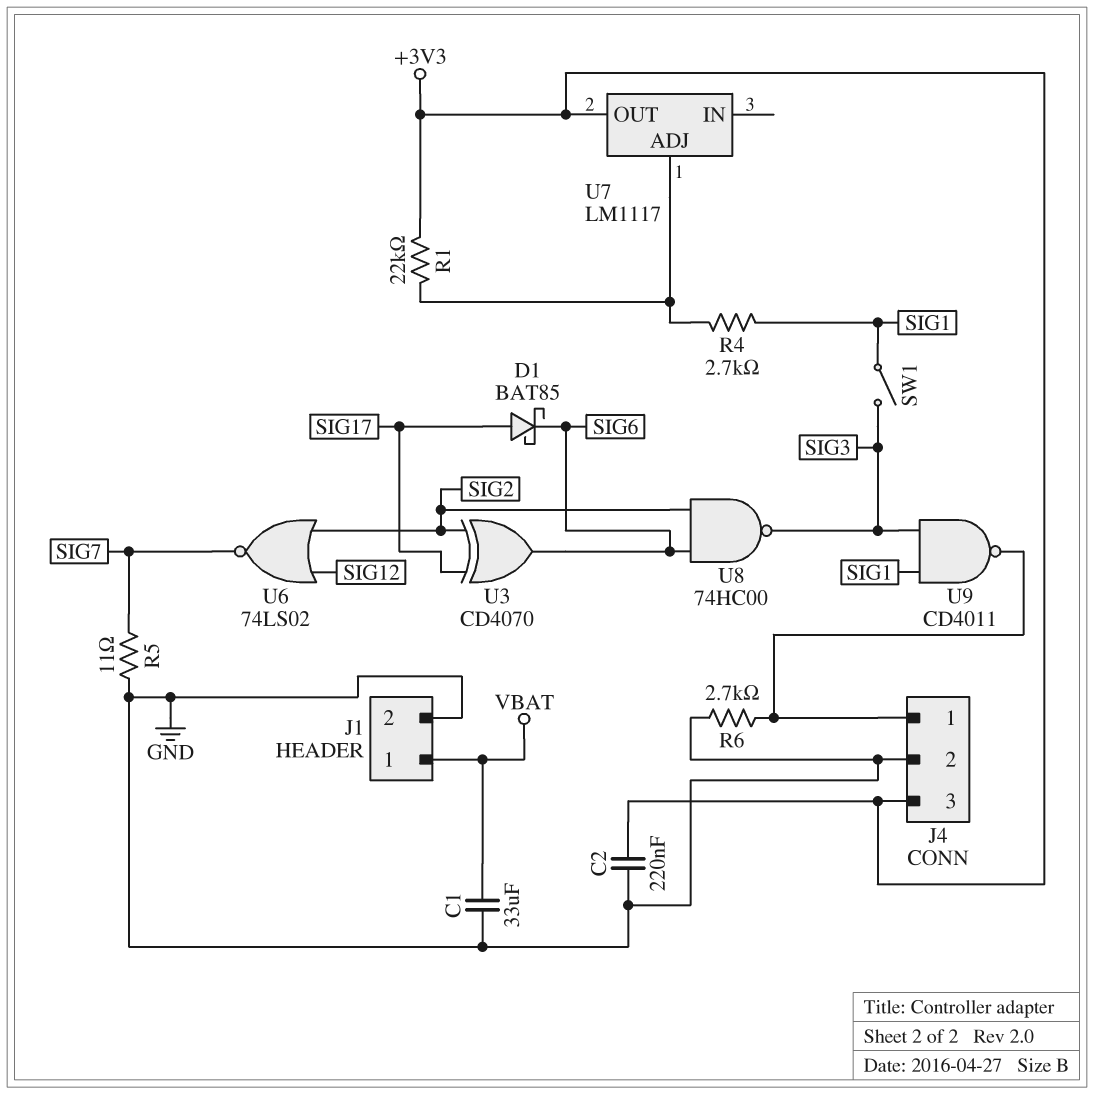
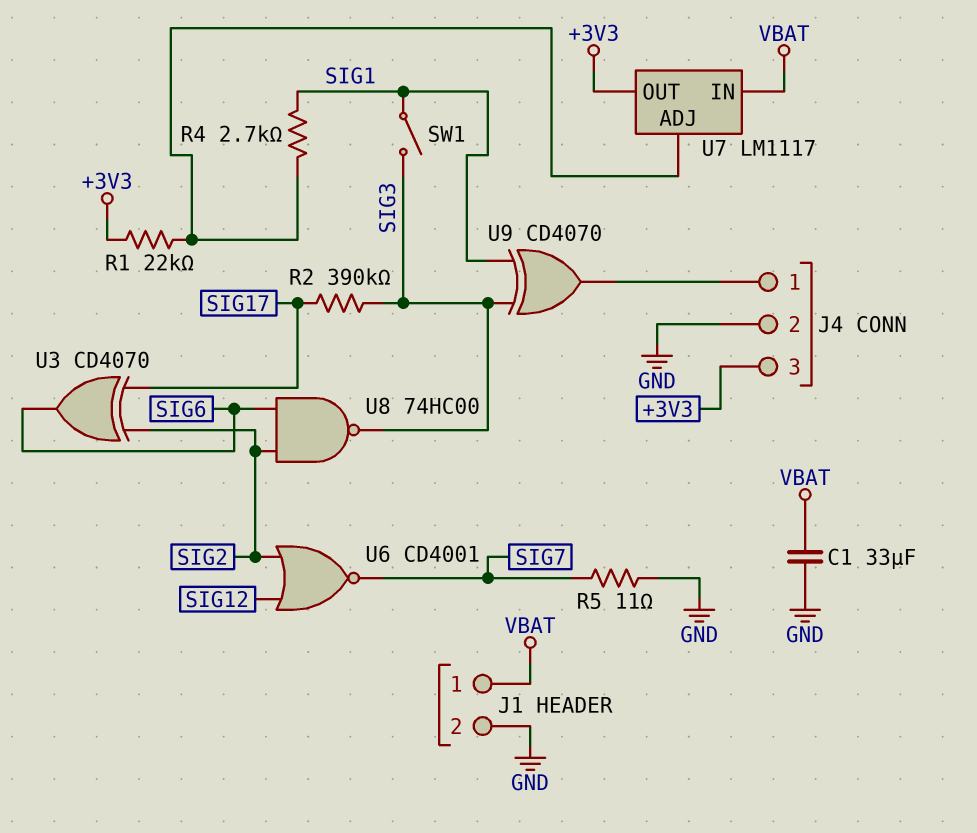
C2: 220nF (+3V3, GND) -> none
D1: schottky BAT85 (A SIG17, K SIG6) -> none
R2: none -> 390k (SIG3, SIG17)
R6: 2.7k (GND, J4/1) -> none
U6: NOR 74LS02 (in SIG2, in SIG12, out SIG7) -> NOR CD4001 (in SIG2, in SIG12, out SIG7)
U7 pin IN: none -> VBAT
U9: NAND CD4011 (in SIG1, in SIG3, out J4/1) -> XOR CD4070 (in SIG1, in SIG3, out J4/1)

